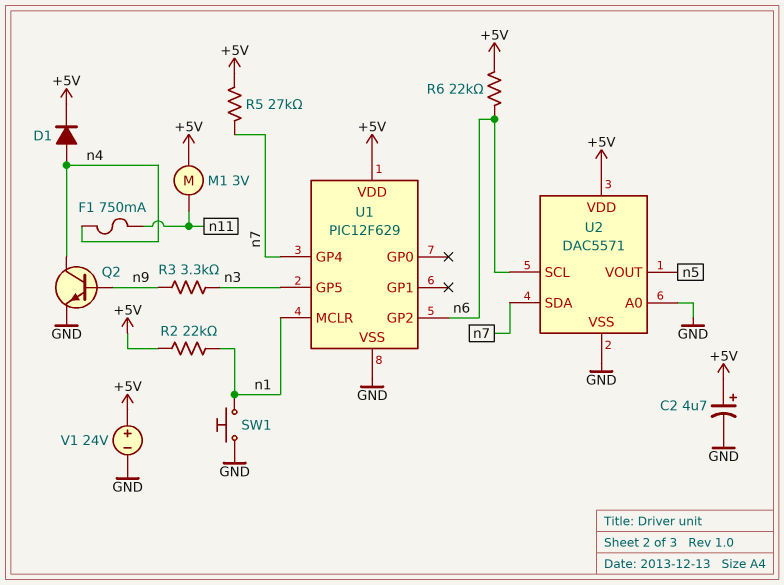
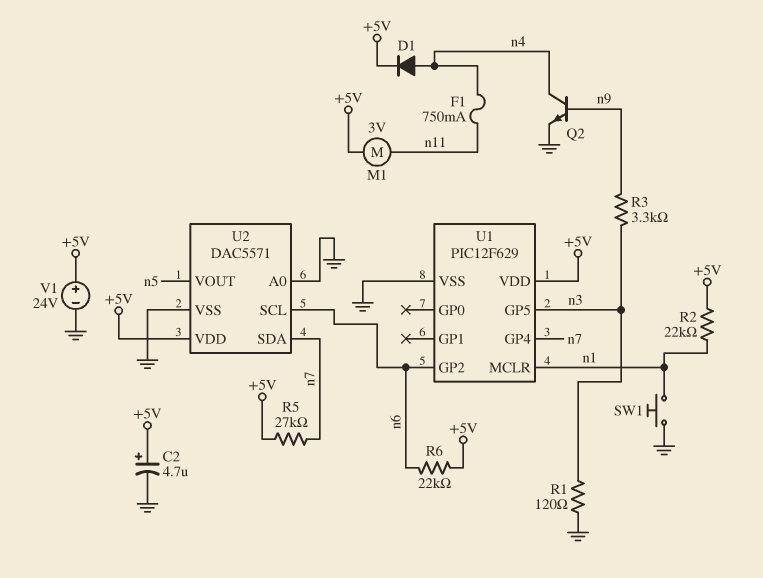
R1: none -> 120 (GND, n3)

